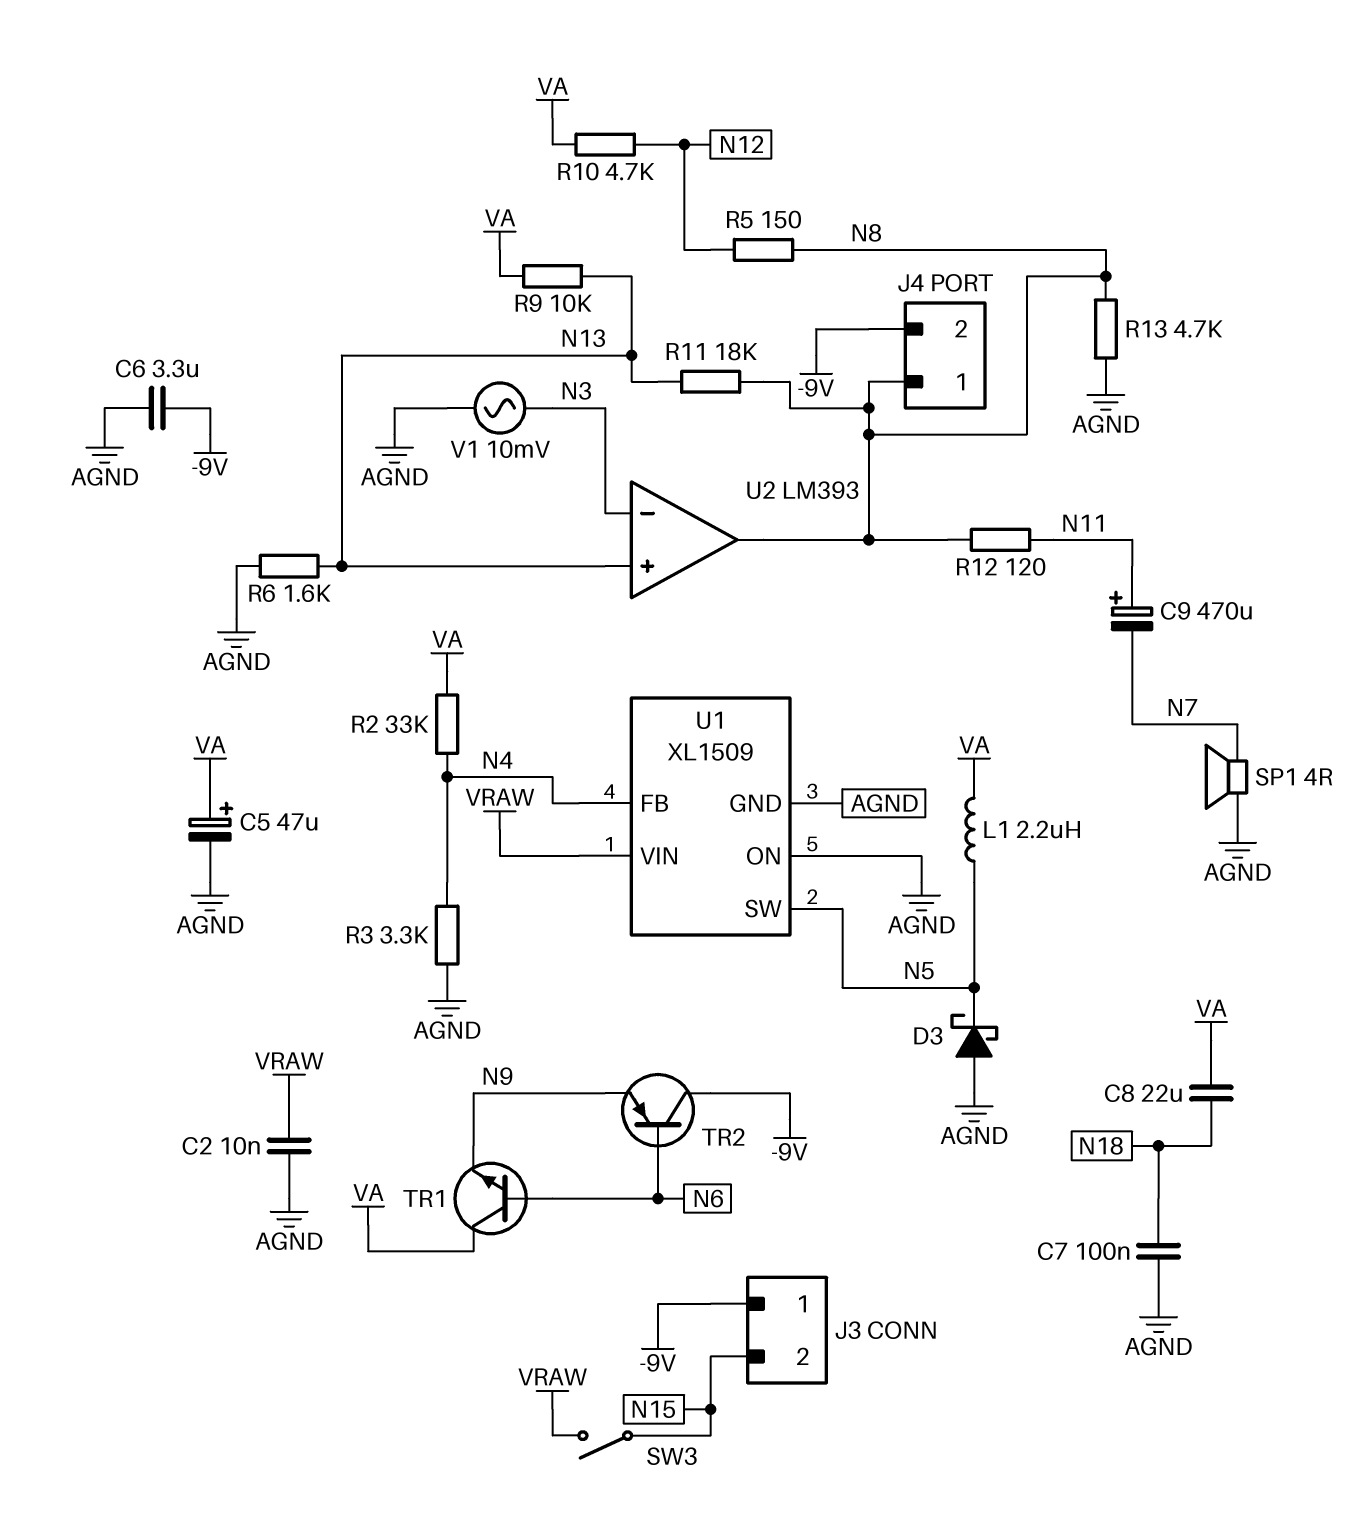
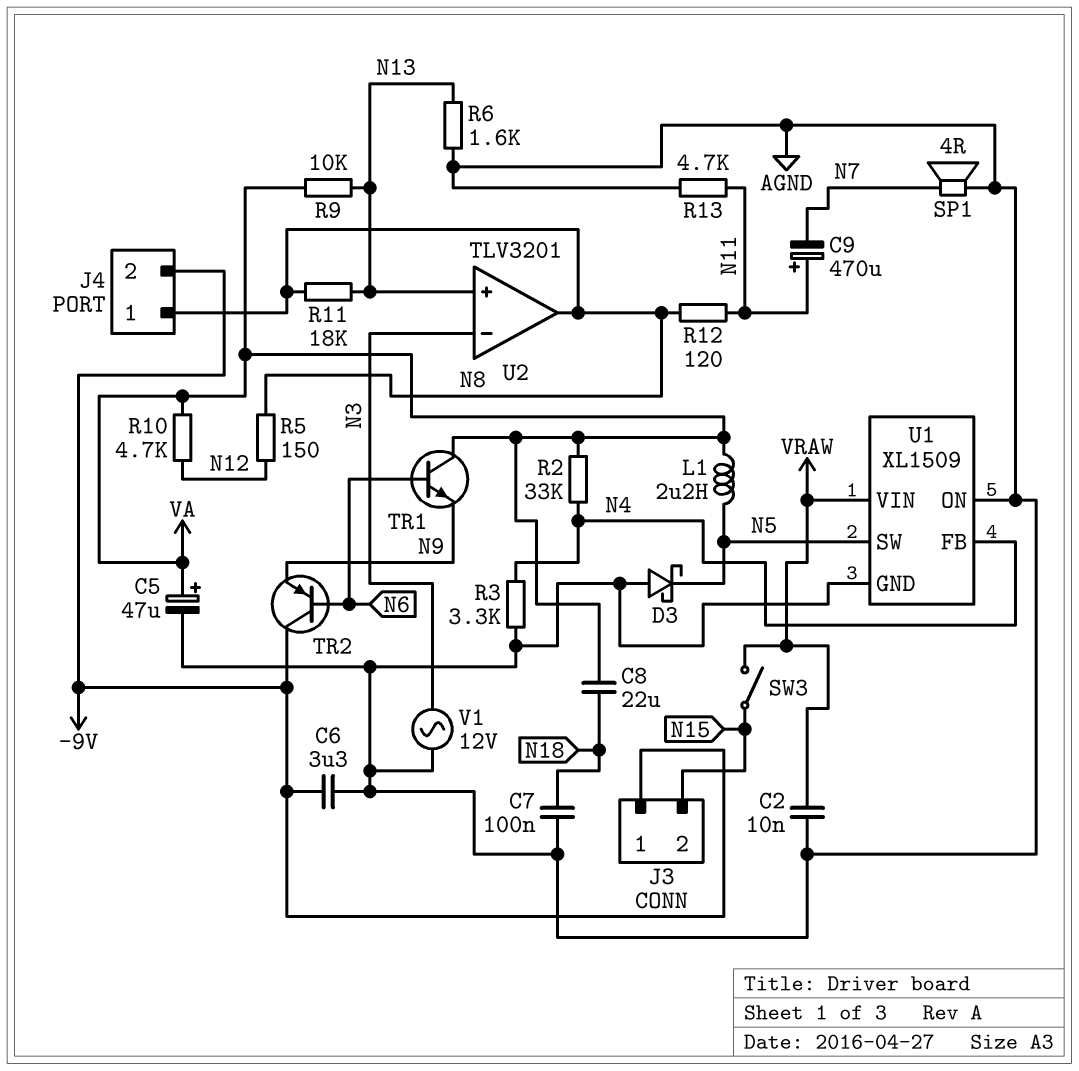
R13: 4.7k (AGND, N8) -> 4.7k (AGND, N11)
U2: LM393 -> TLV3201
V1: AC 10mV (AGND, N3) -> AC 12V (AGND, N3)

